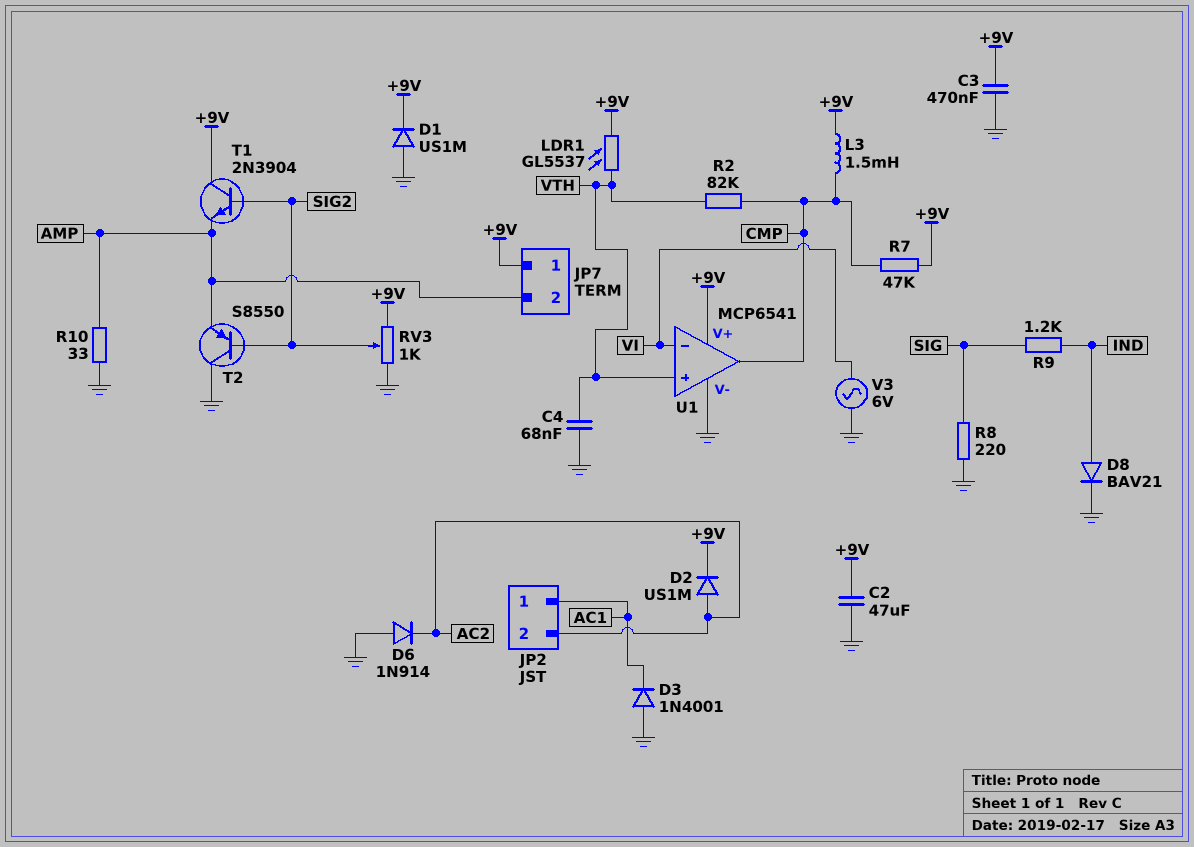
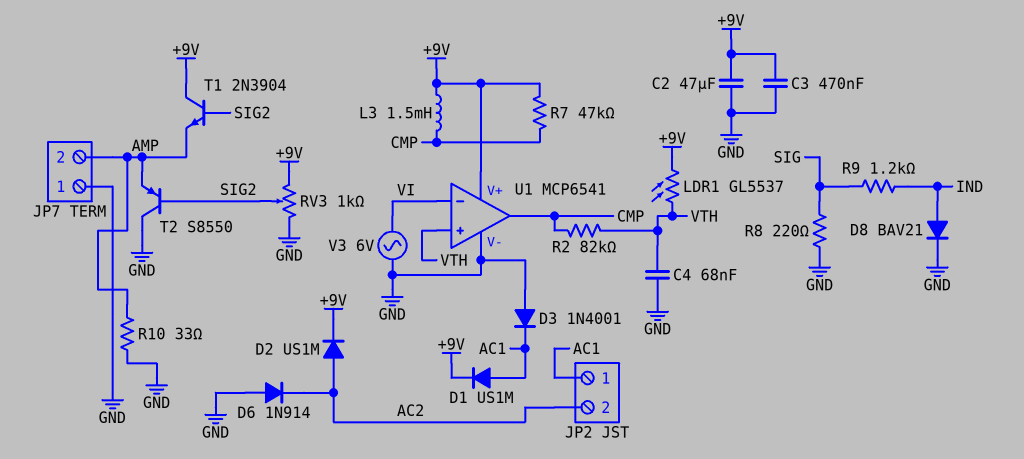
D1: diode US1M (A GND, K +9V) -> diode US1M (A AC1, K +9V)
JP7 pin 1: +9V -> GND

